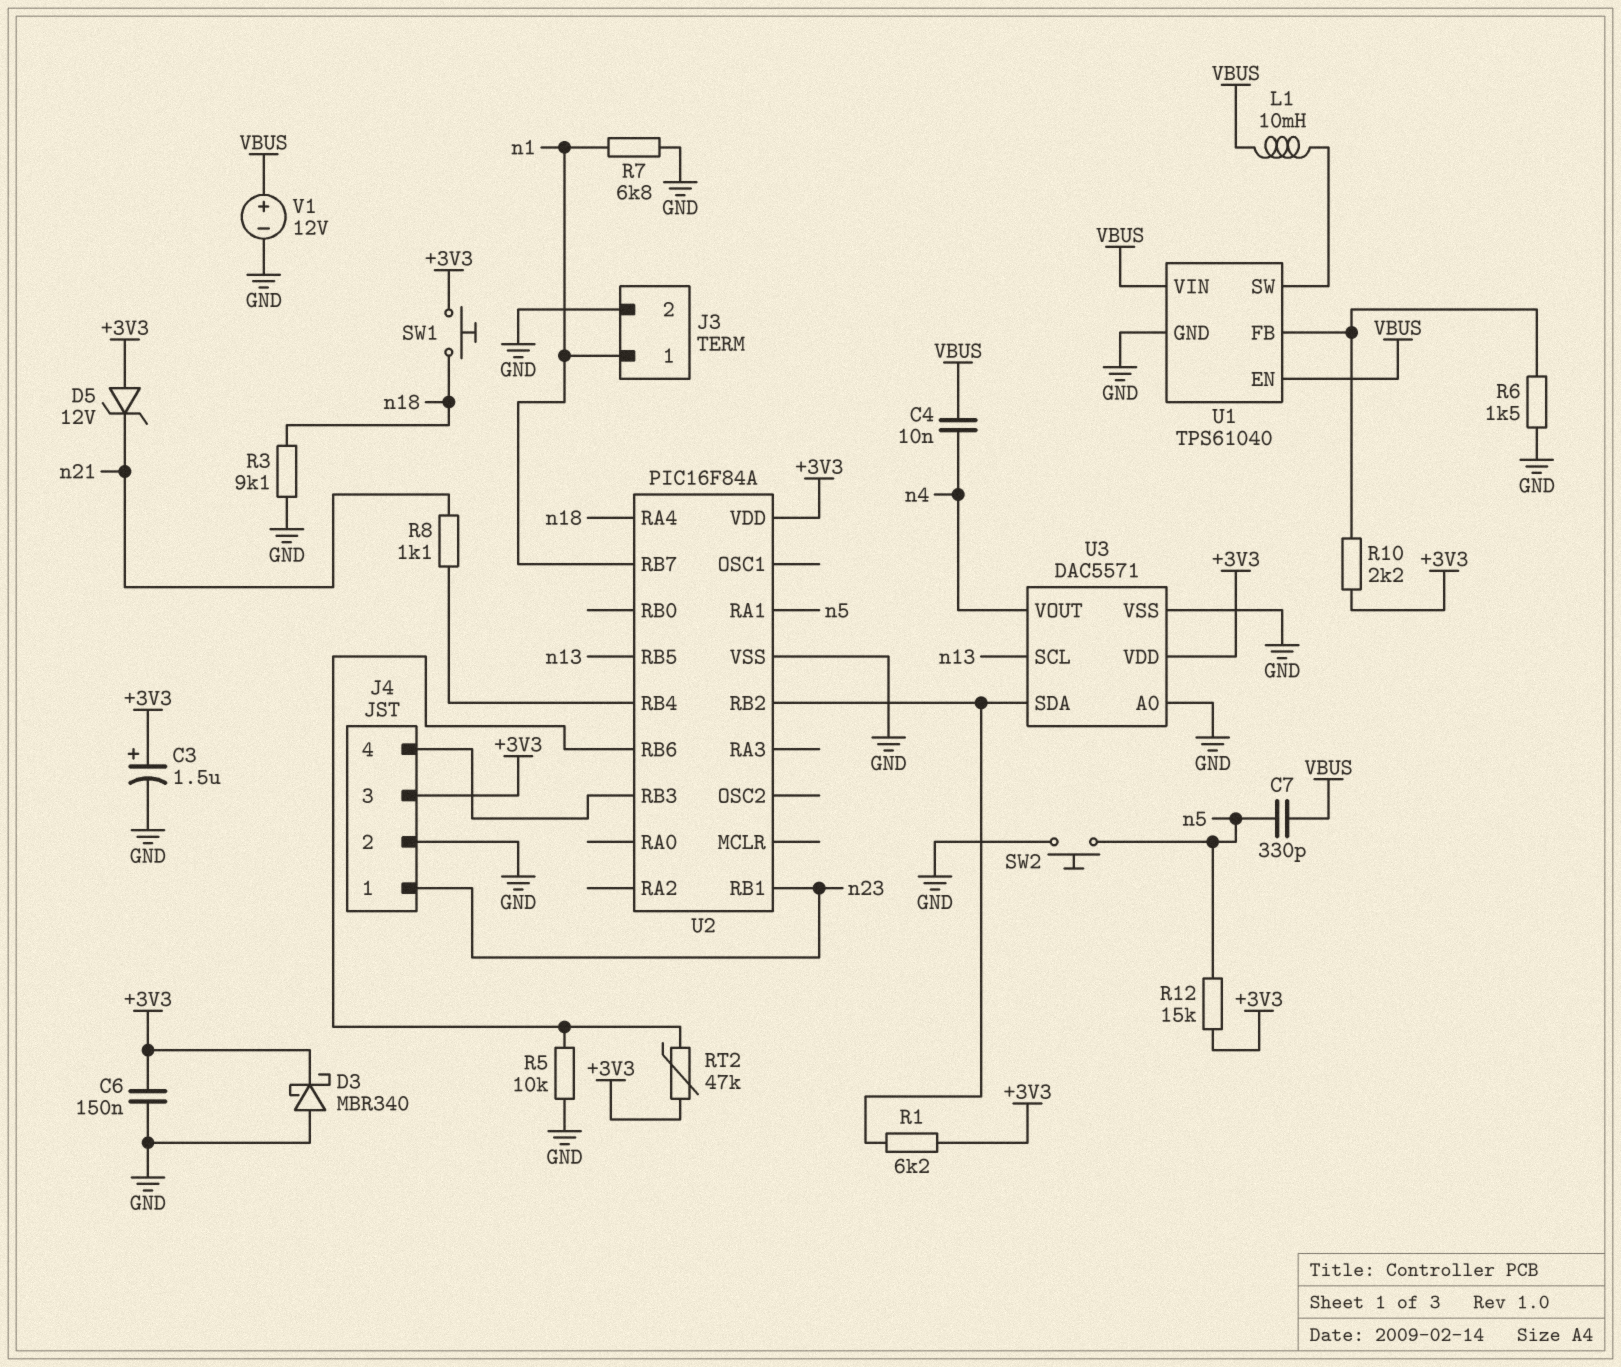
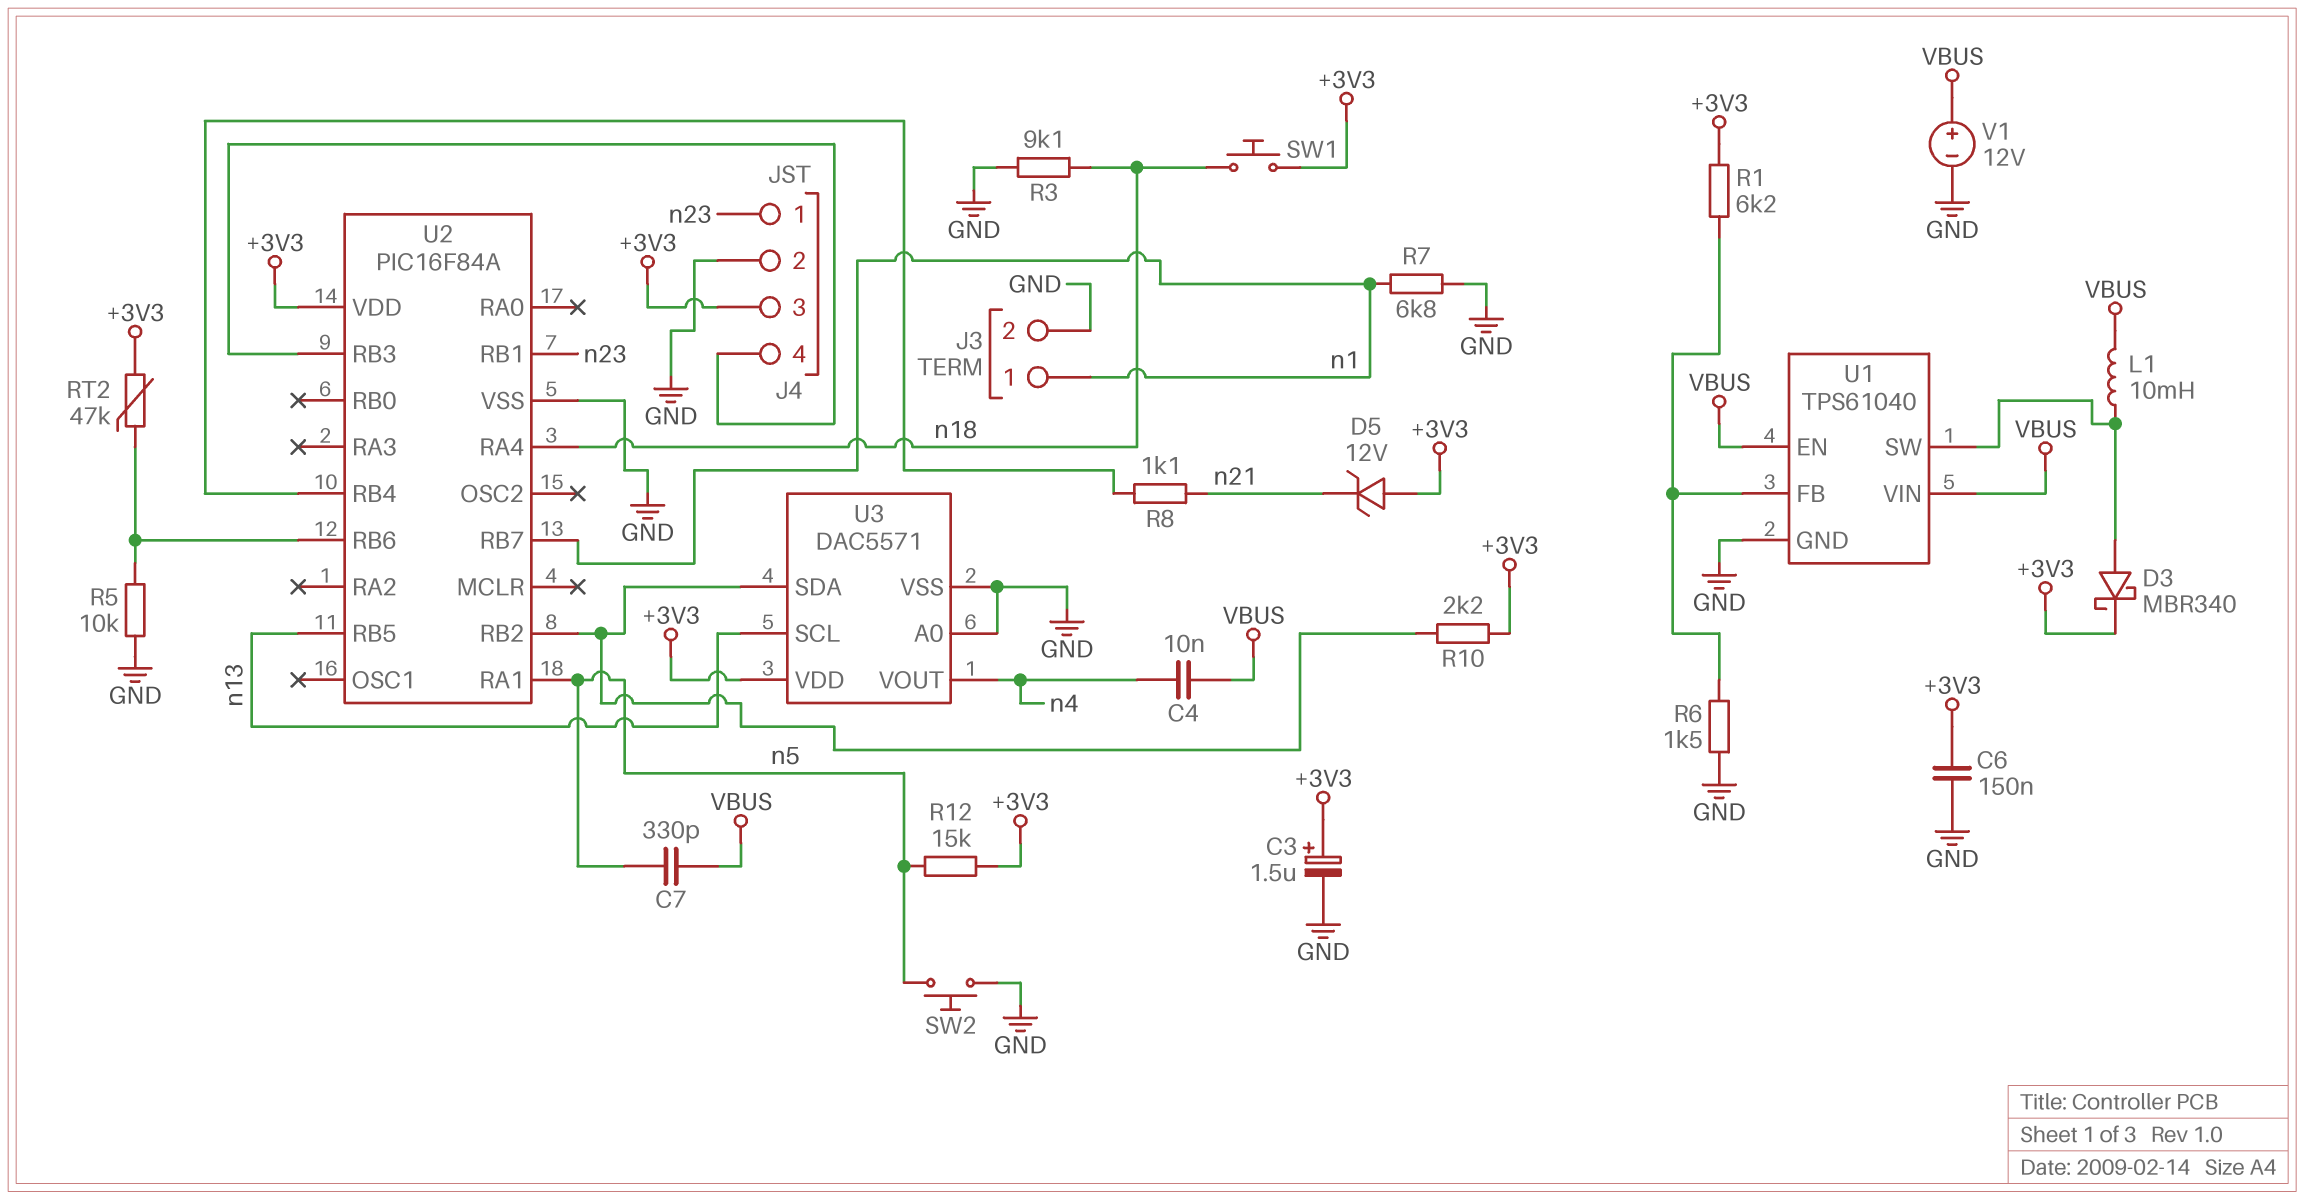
D3: schottky MBR340 (A GND, K +3V3) -> schottky MBR340 (A U1/SW, K +3V3)
R1: 6.2k (+3V3, U2/RB2) -> 6.2k (+3V3, U1/FB)
R10: 2.2k (+3V3, U1/FB) -> 2.2k (+3V3, U2/RB2)

